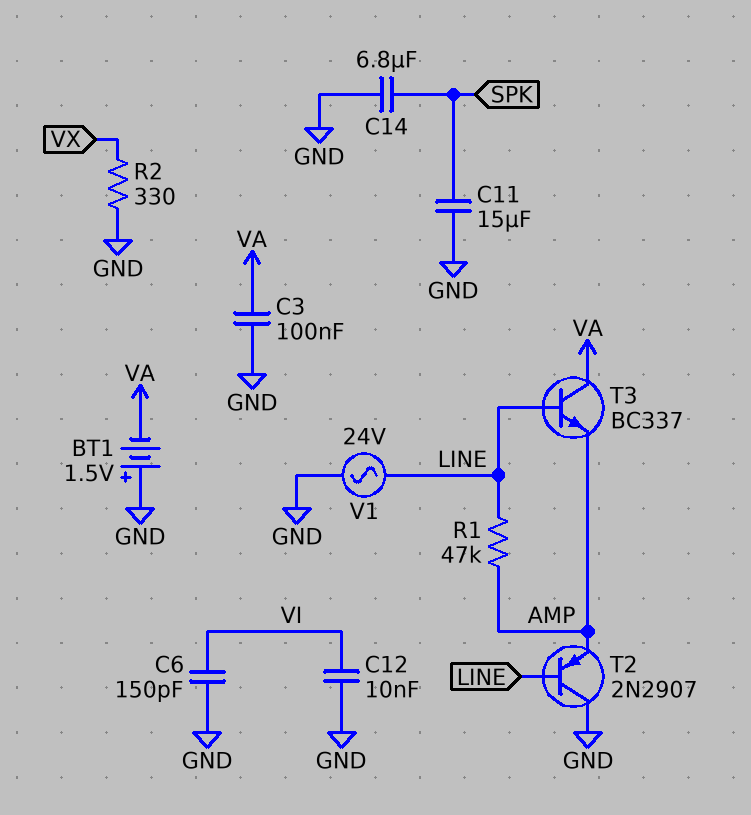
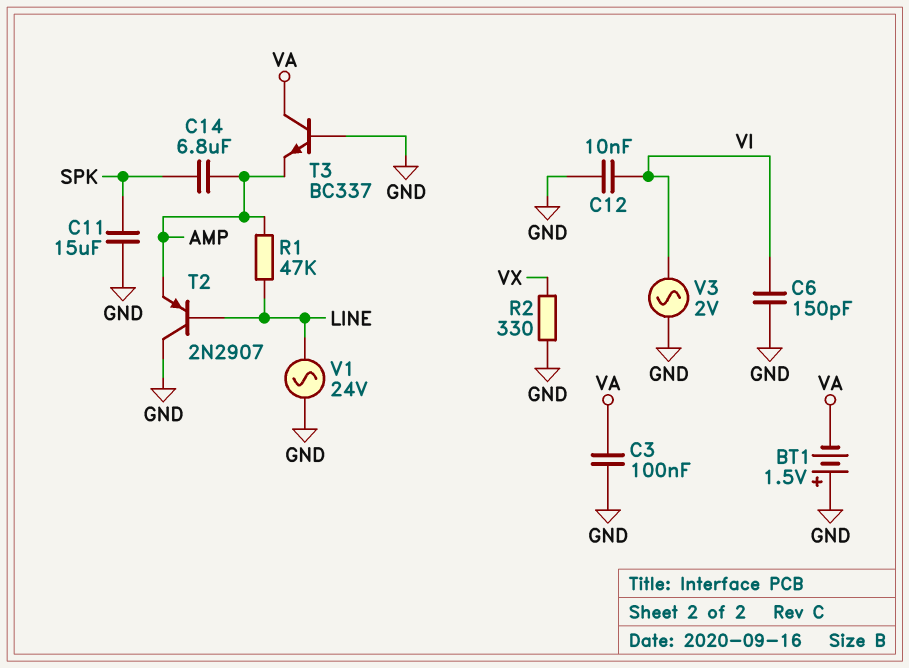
C14: 6.8uF (GND, SPK) -> 6.8uF (AMP, SPK)
T3: NPN BC337 (B LINE, C VA, E AMP) -> NPN BC337 (B GND, C VA, E AMP)
V3: none -> AC 2V (GND, VI)

